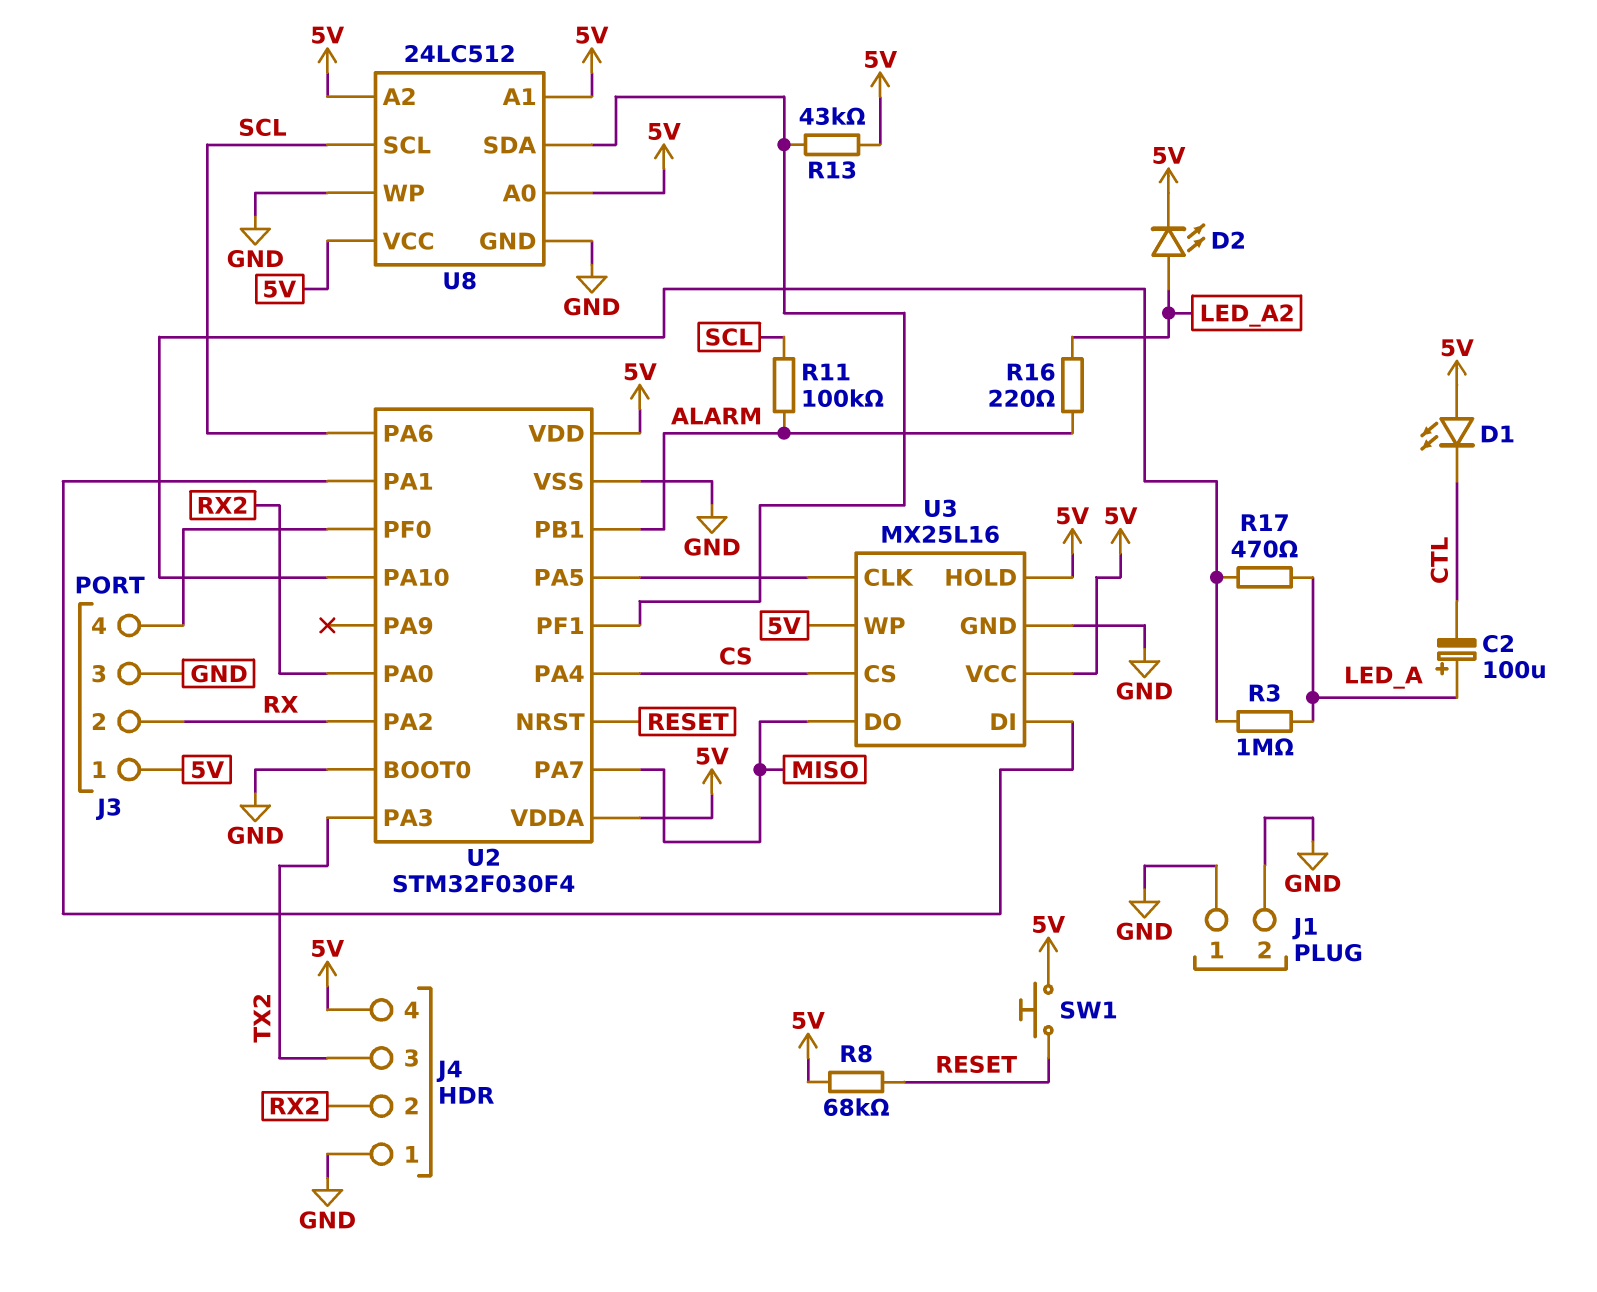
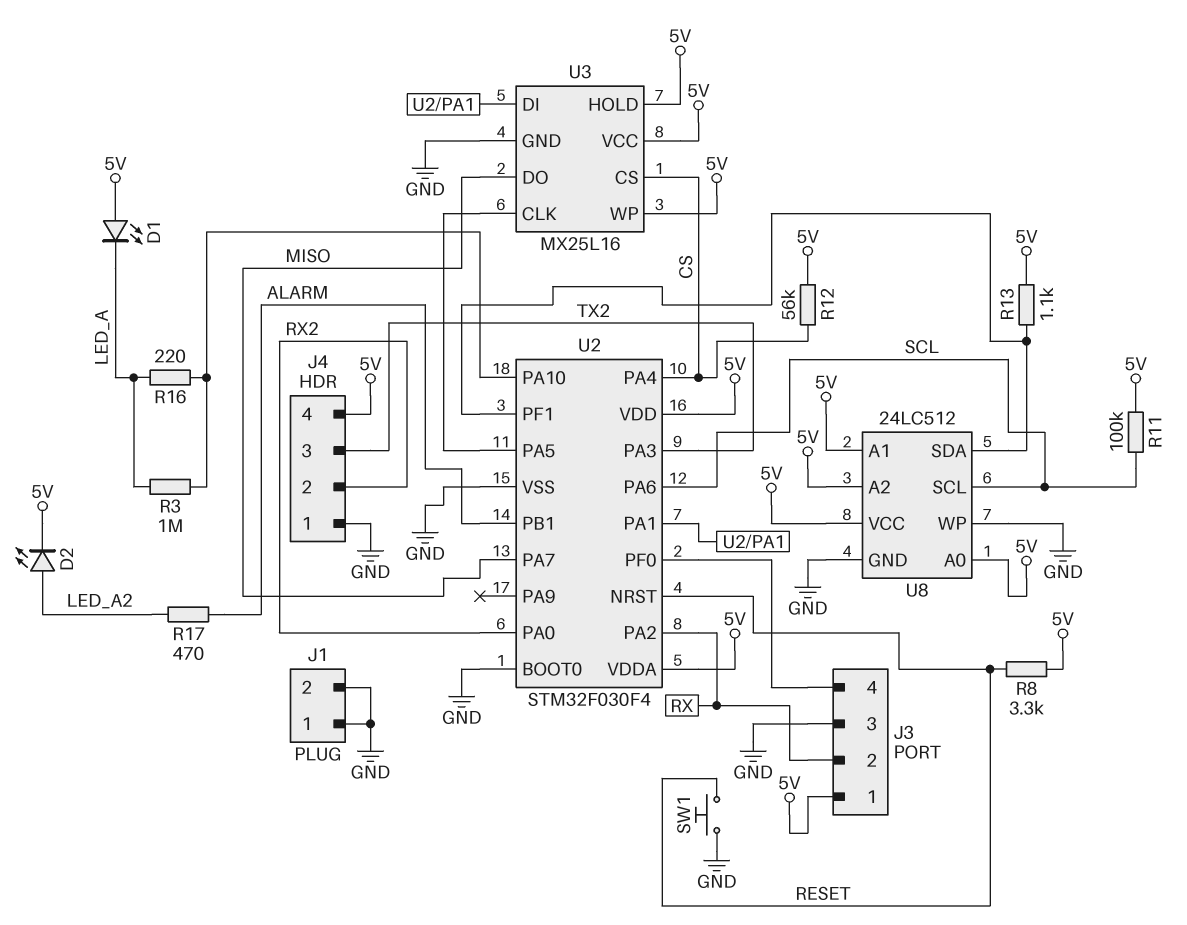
C2: 100uF (plus LED_A, minus CTL) -> none
D1: LED (A 5V, K CTL) -> LED (A 5V, K LED_A)
R8: 68k (5V, RESET) -> 3.3k (5V, RESET)
R11: 100k (ALARM, SCL) -> 100k (5V, SCL)
R12: none -> 56k (5V, CS)
R13: 43k (5V, U2/PF1) -> 1.1k (5V, U2/PF1)
R16: 220 (ALARM, LED_A2) -> 220 (LED_A, U2/PA10)
R17: 470 (LED_A, U2/PA10) -> 470 (ALARM, LED_A2)
SW1: button (5V, RESET) -> button (GND, RESET)

